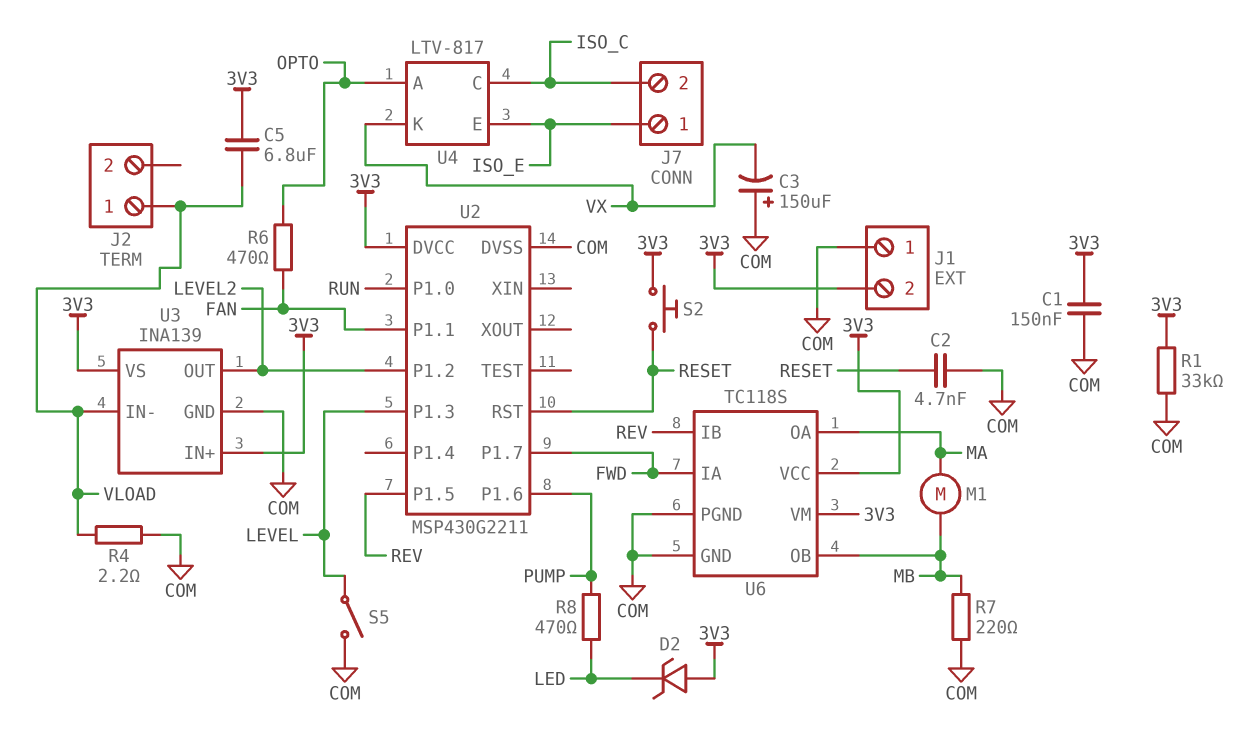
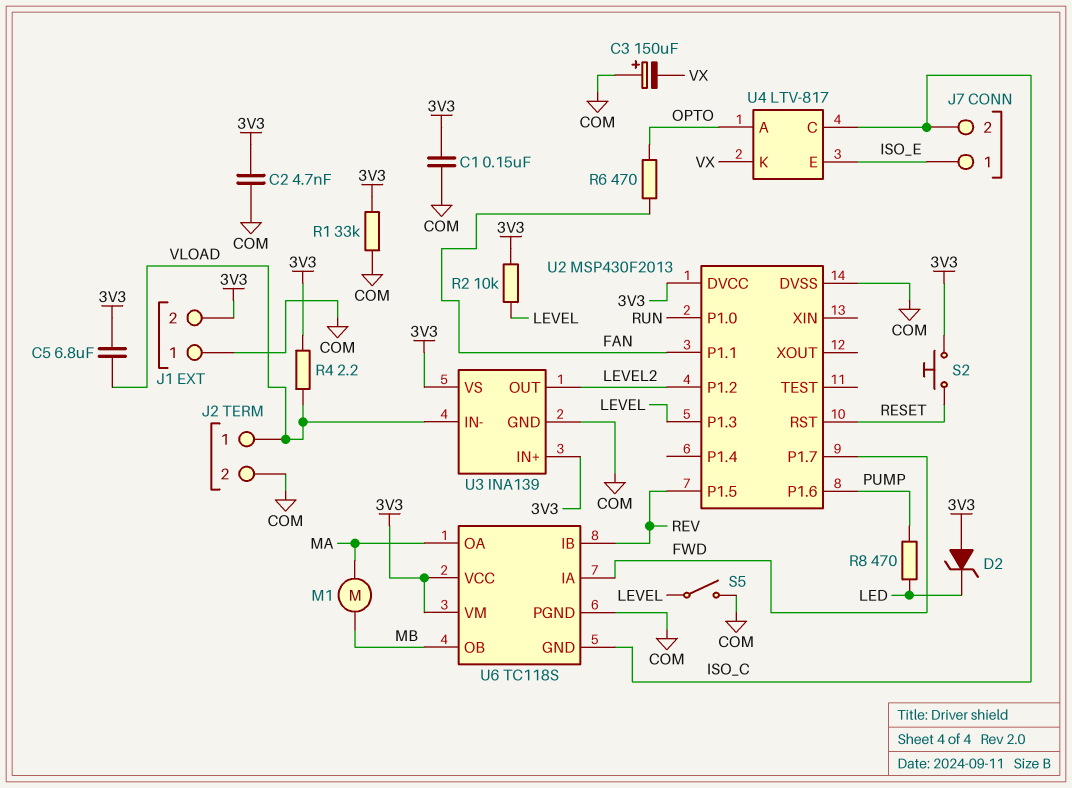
C2: 4.7nF (COM, RESET) -> 4.7nF (3V3, COM)
J2 pin 2: none -> COM
R2: none -> 10k (3V3, LEVEL)
R4: 2.2 (COM, VLOAD) -> 2.2 (3V3, VLOAD)
R7: 220 (COM, MB) -> none
U2: MSP430G2211 -> MSP430F2013
U6 pin GND: COM -> ISO_C

